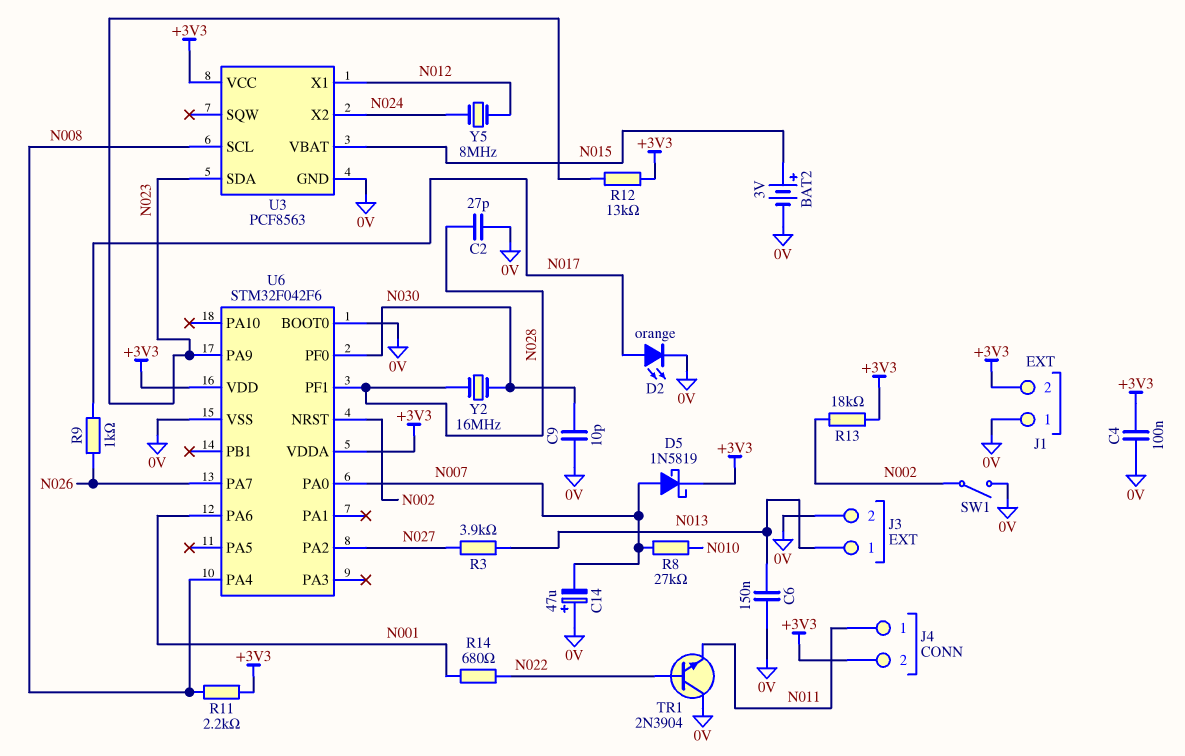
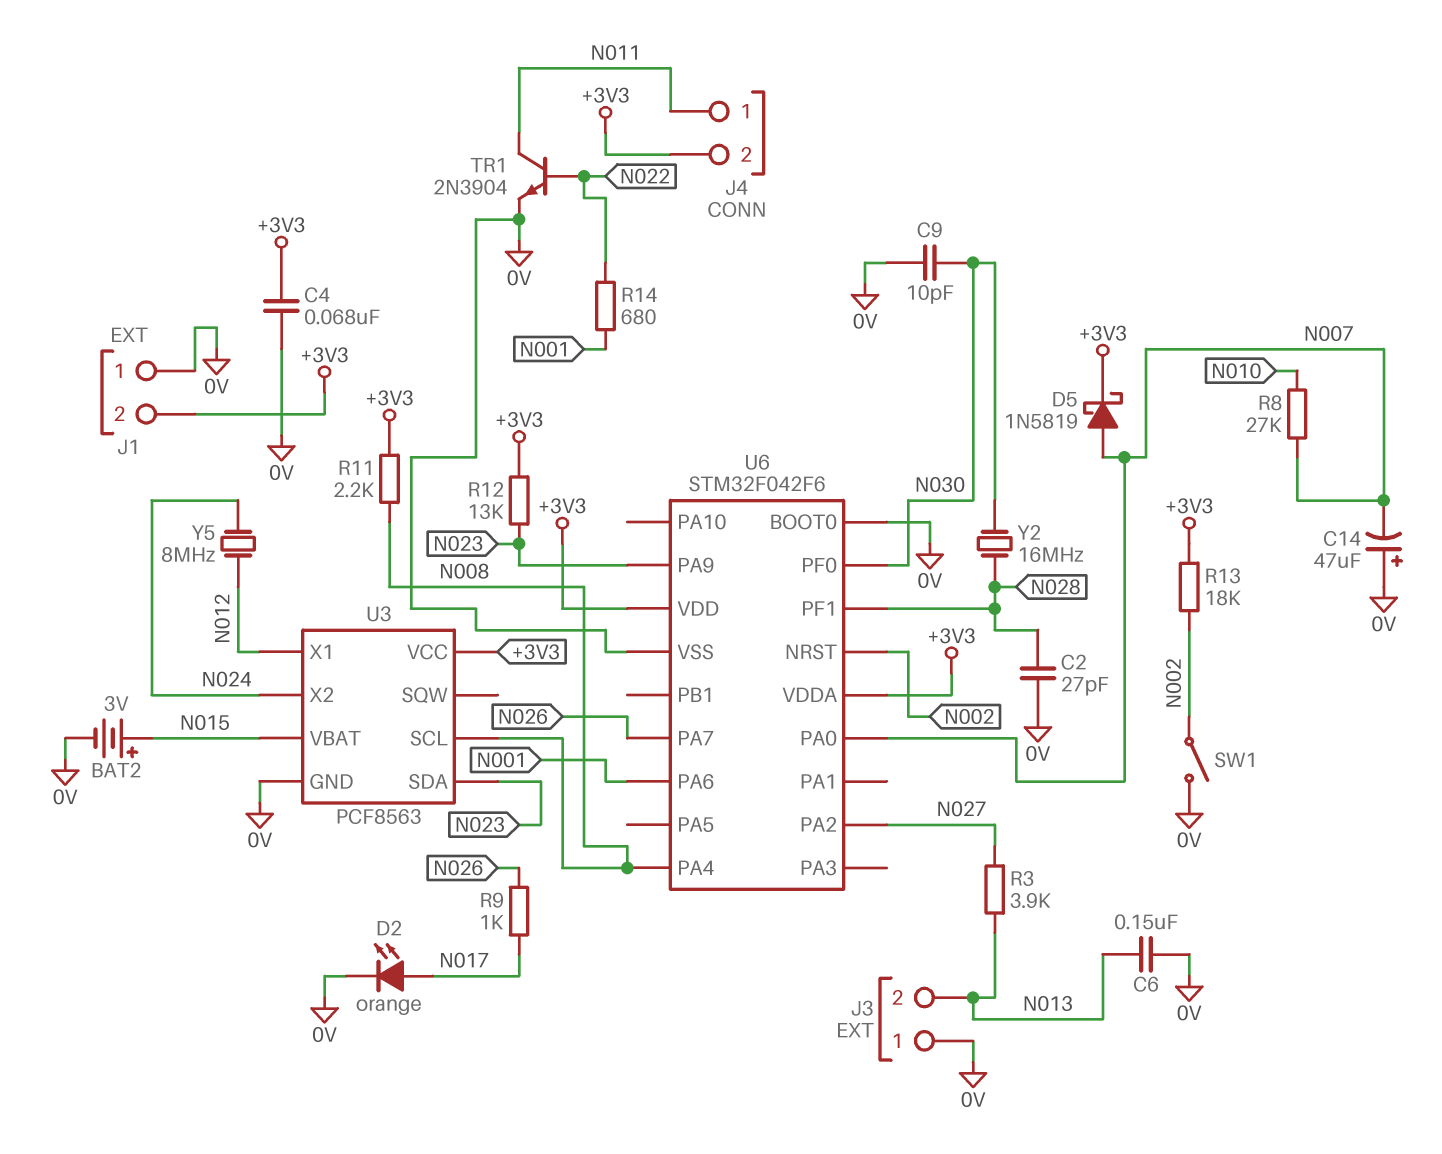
C4: 100nF (+3V3, 0V) -> 68nF (+3V3, 0V)
J3 pin 1: N013 -> 0V
J3 pin 2: 0V -> N013
TR1: NPN 2N3904 (B N022, C 0V, E N011) -> NPN 2N3904 (B N022, C N011, E 0V)

